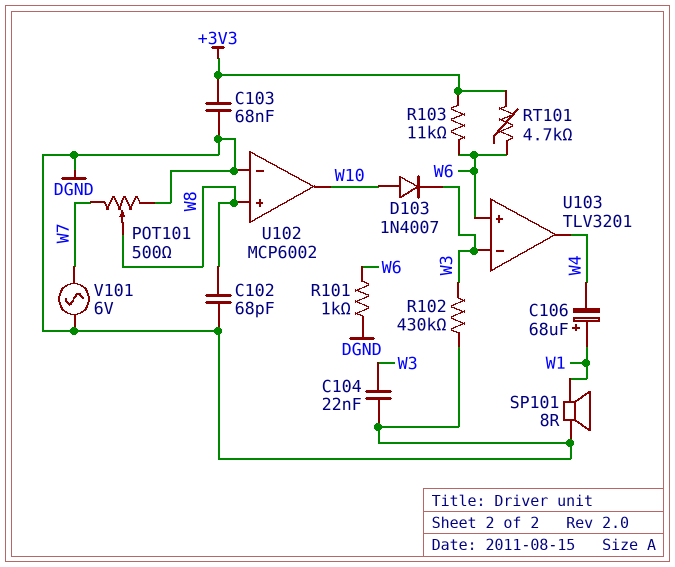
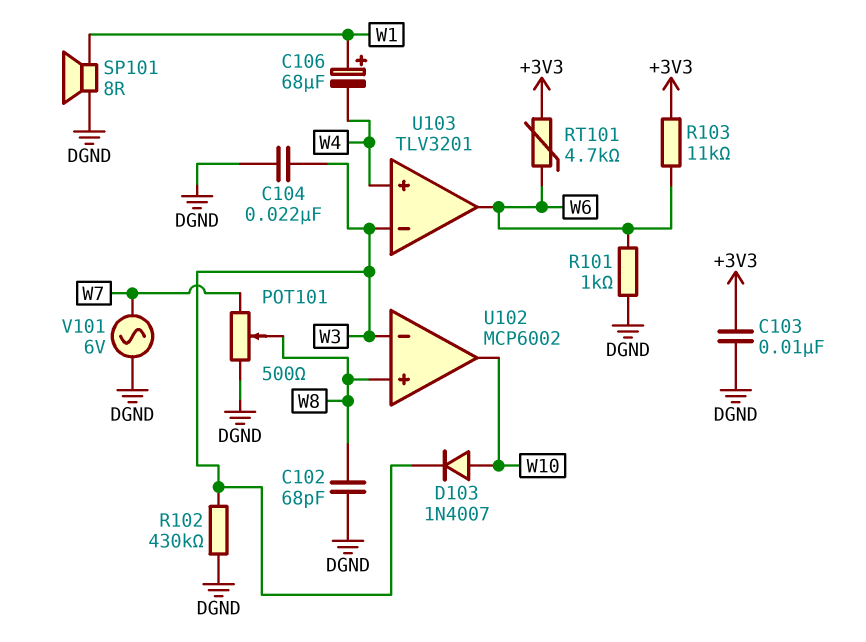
C103: 68nF (+3V3, DGND) -> 10nF (+3V3, DGND)
U102 pin in-: DGND -> W3
U103 pin in+: W6 -> W4
U103 pin out: W4 -> W6

